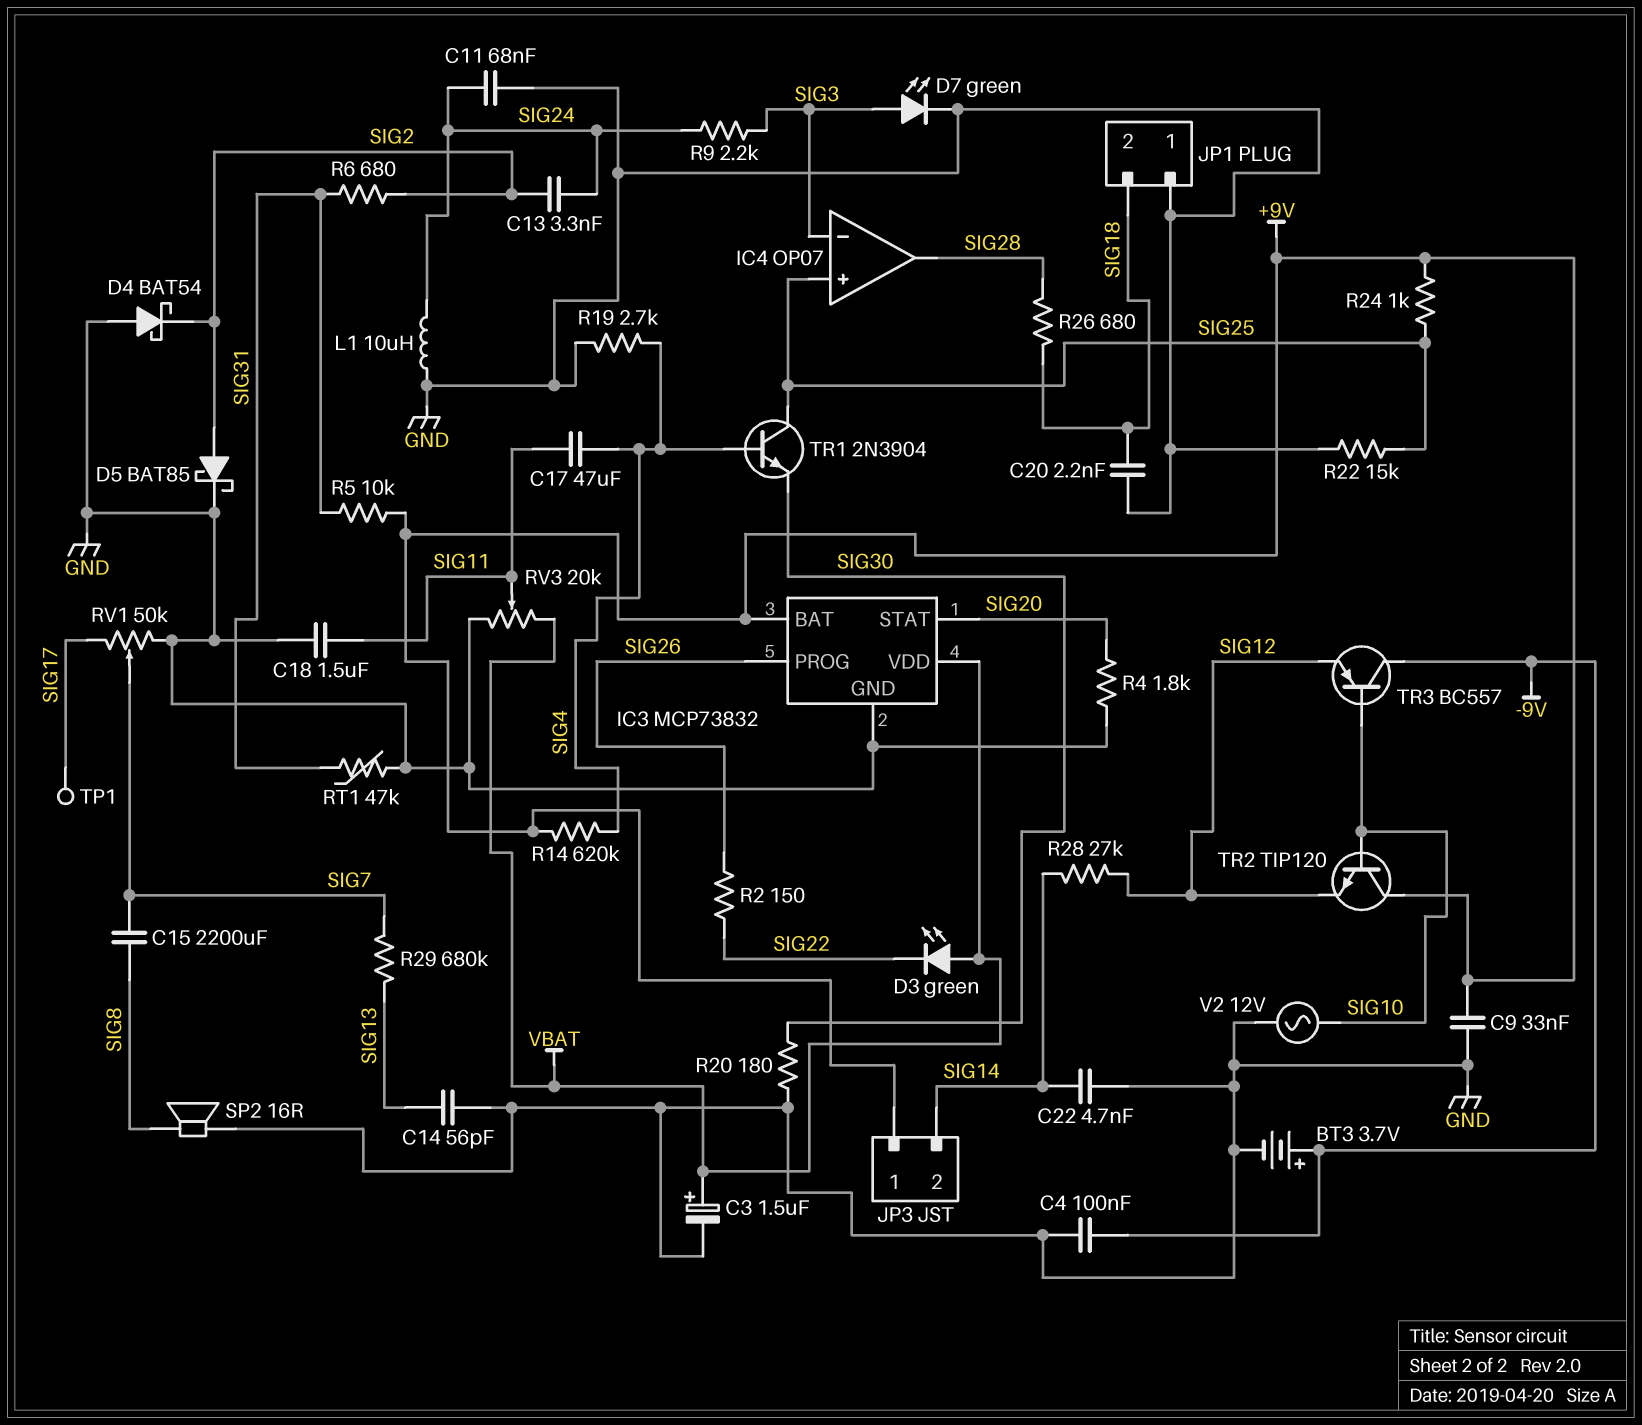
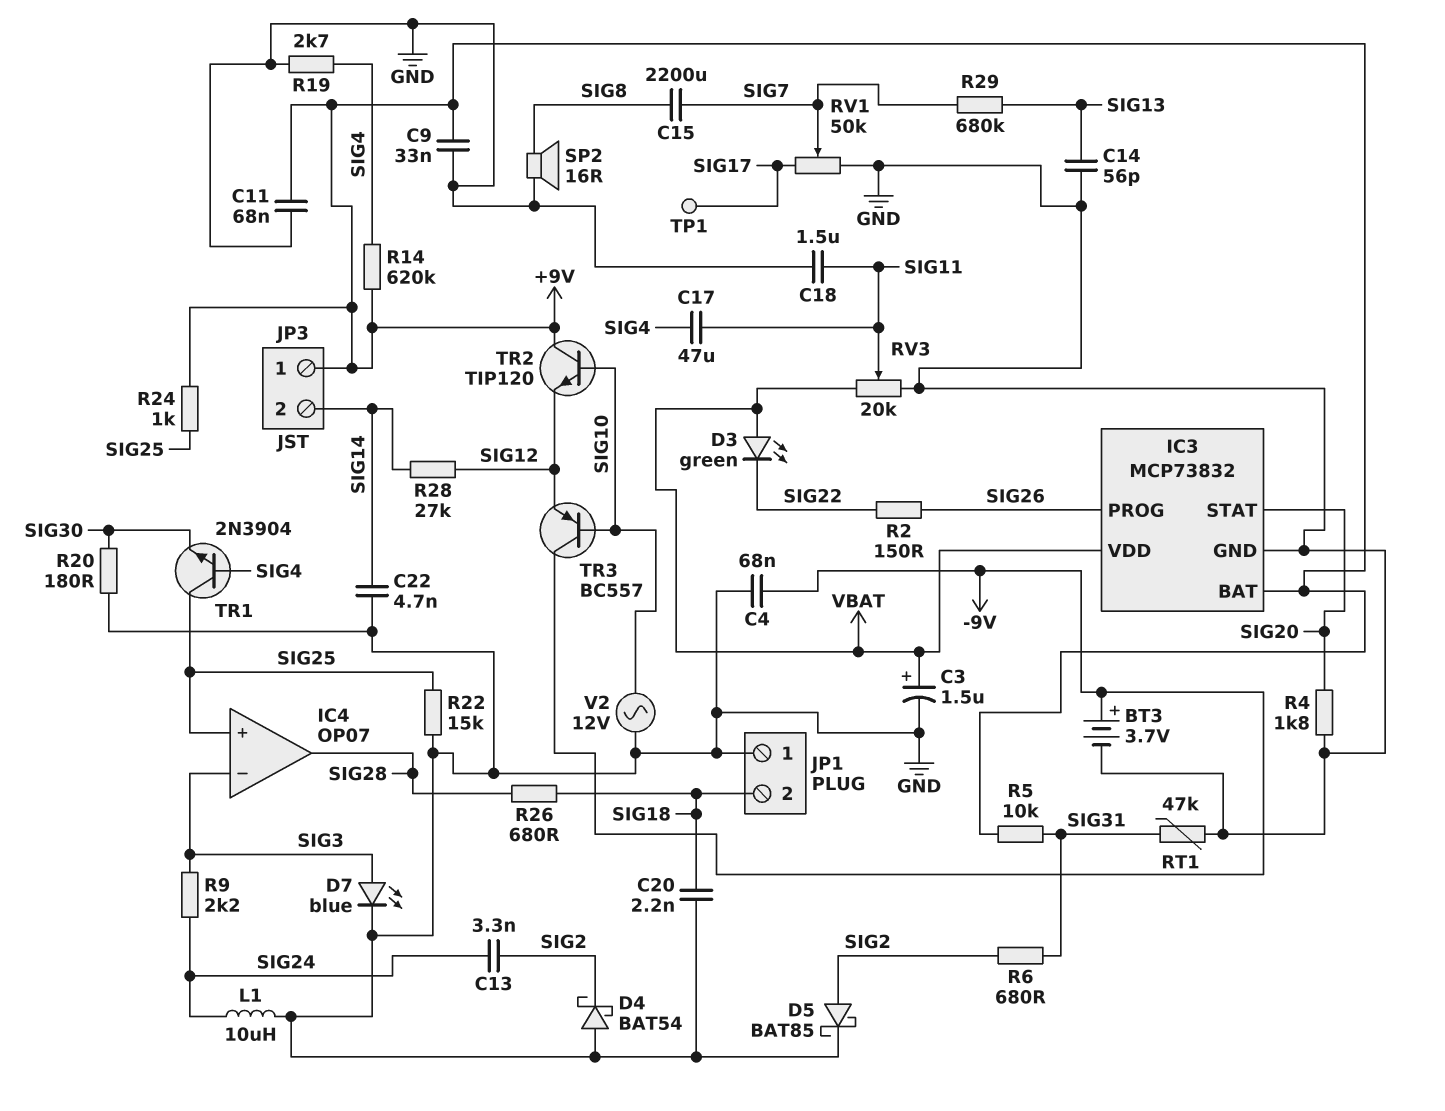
C4: 100nF (-9V, GND) -> 68nF (-9V, GND)
C11: 68nF (GND, SIG24) -> 68nF (+9V, GND)
D7: LED green (A SIG3, K GND) -> LED blue (A SIG3, K GND)

